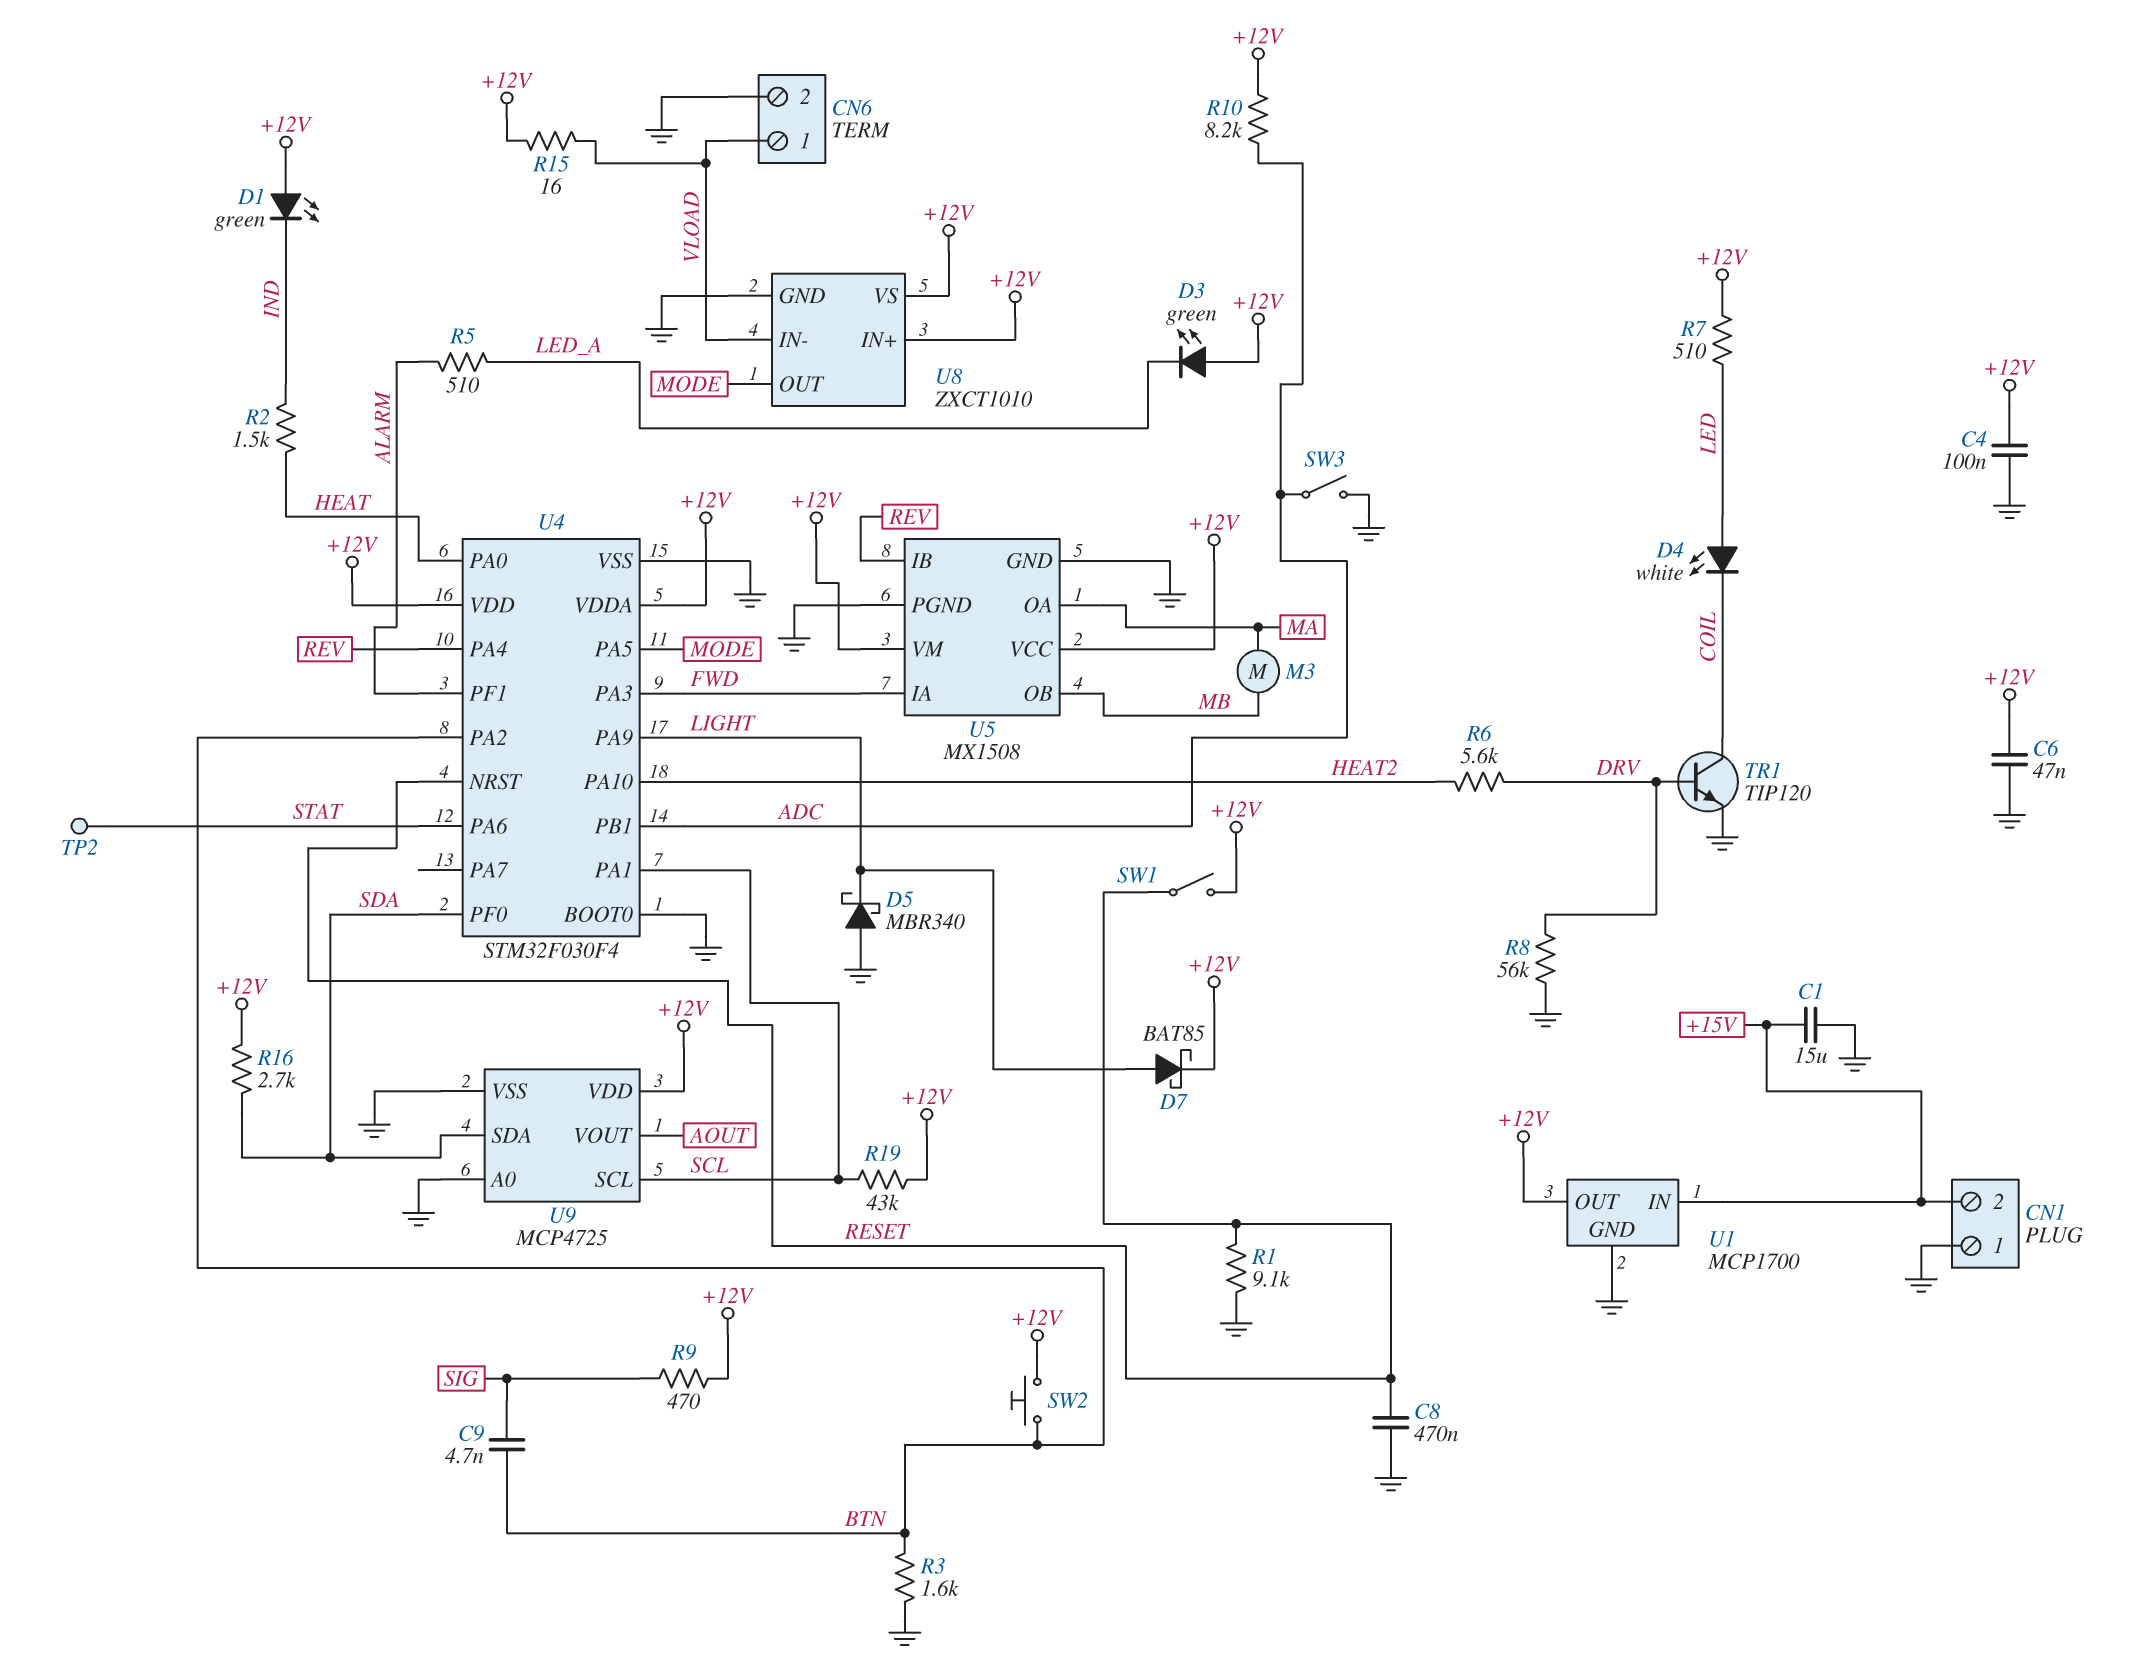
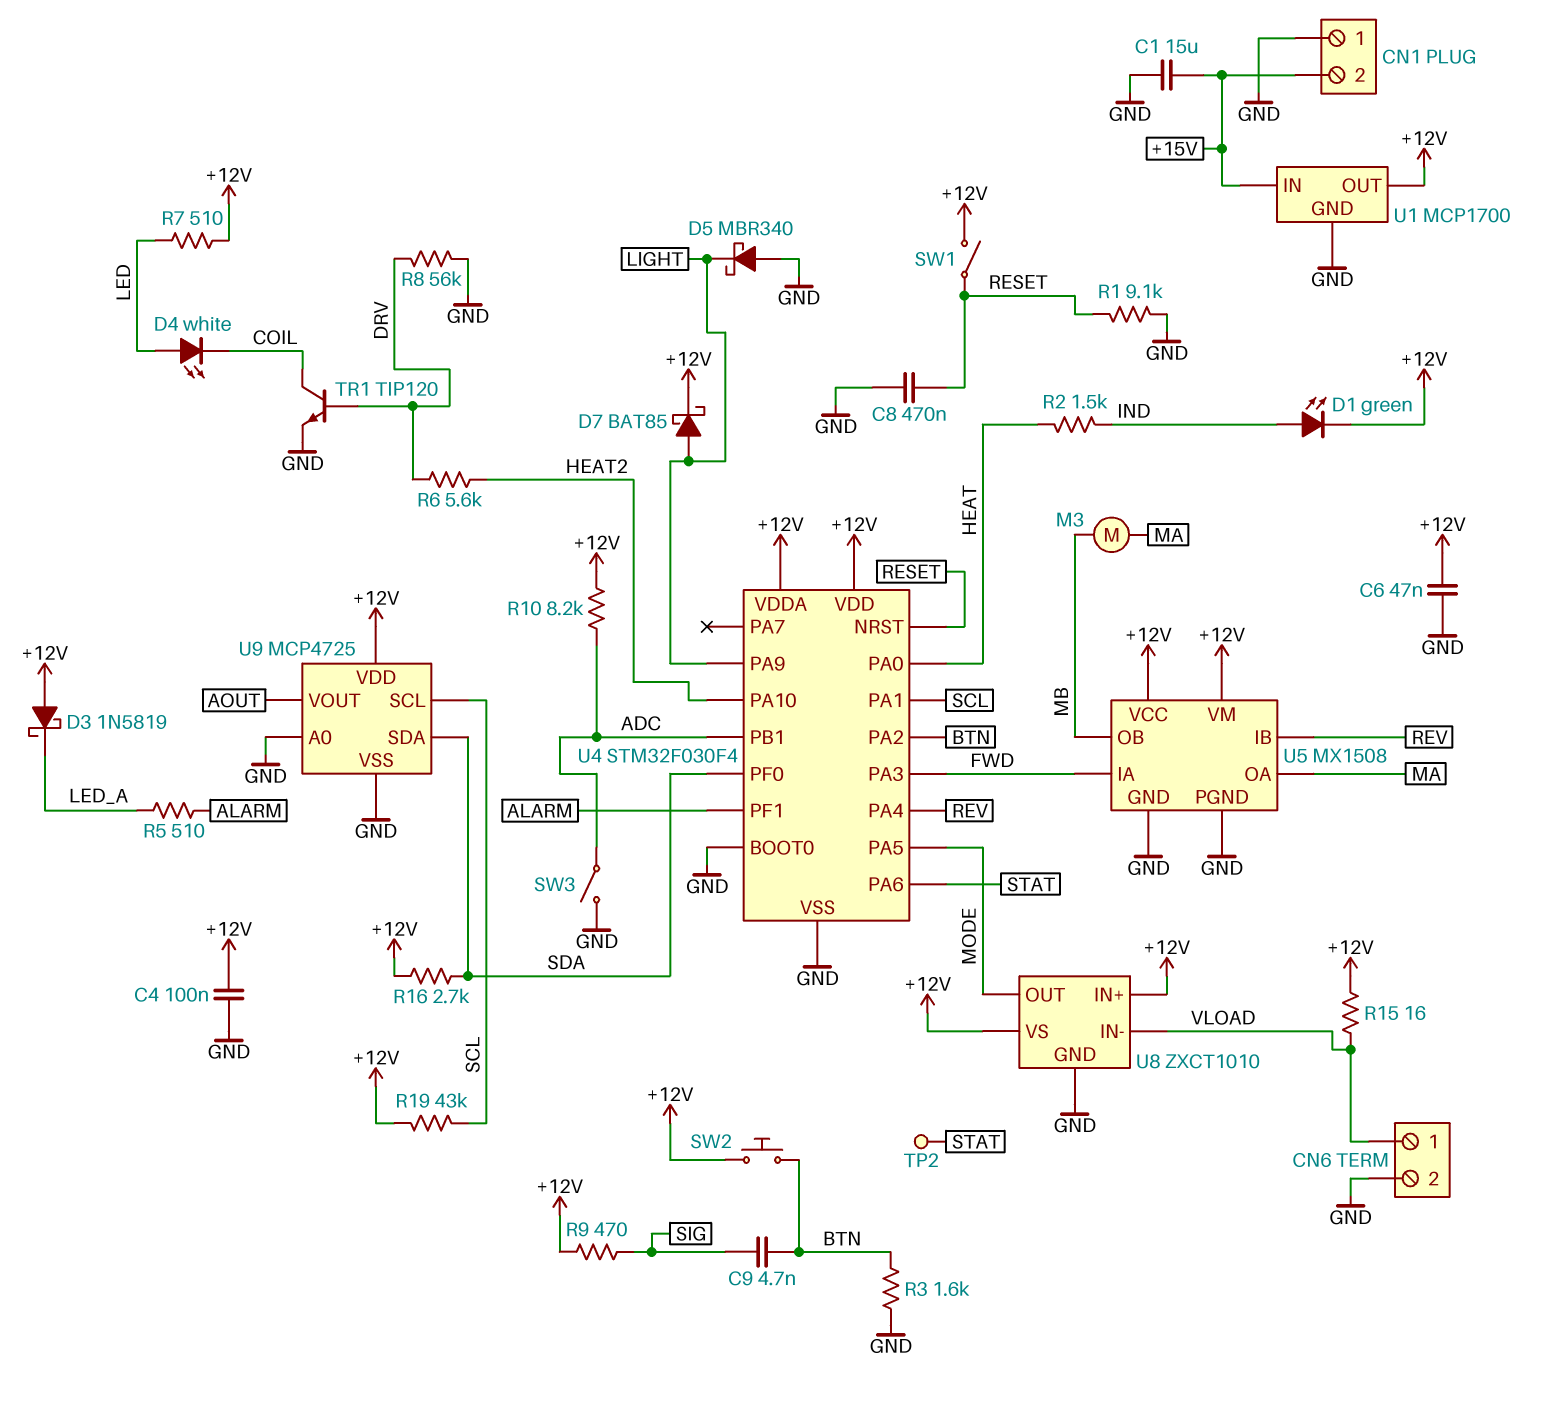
D1: LED green (A +12V, K IND) -> LED green (A IND, K +12V)
D3: LED green (A +12V, K LED_A) -> schottky 1N5819 (A +12V, K LED_A)

